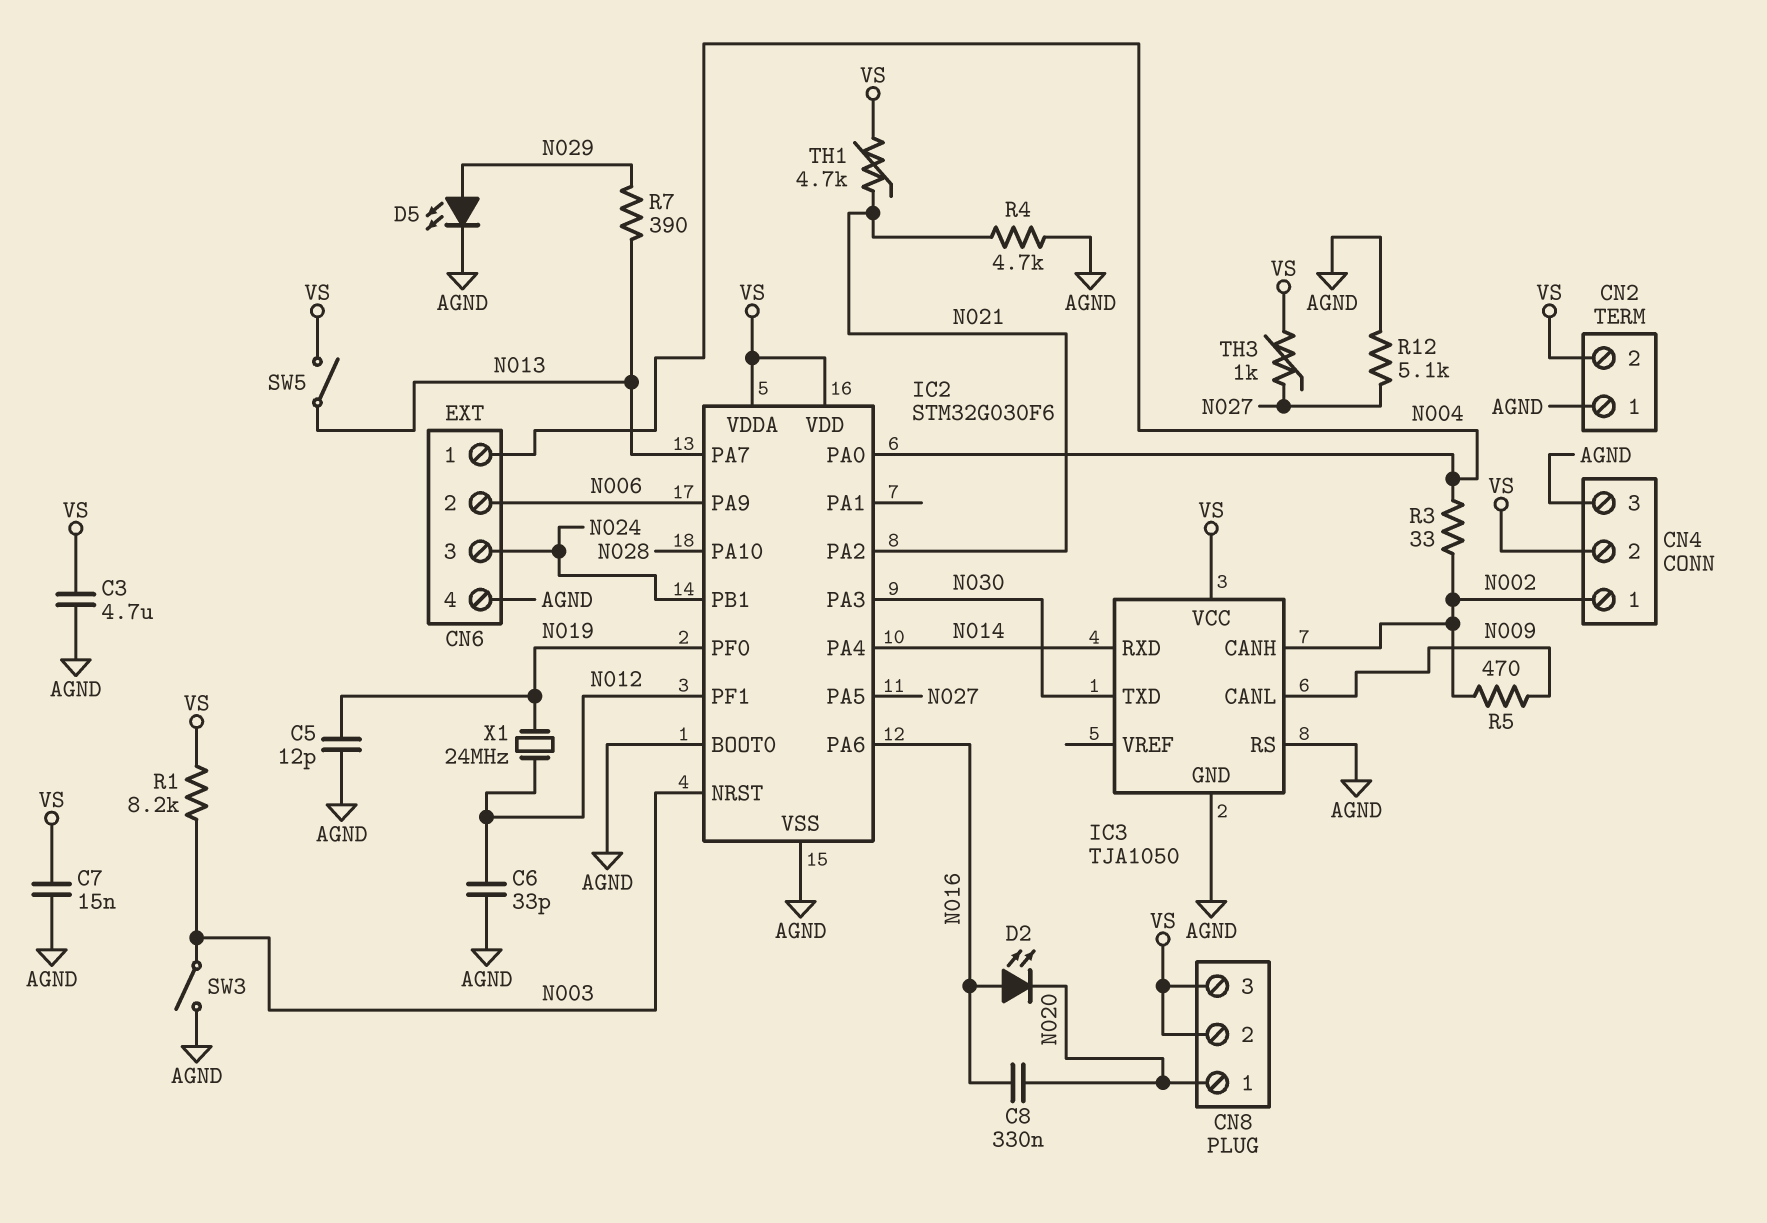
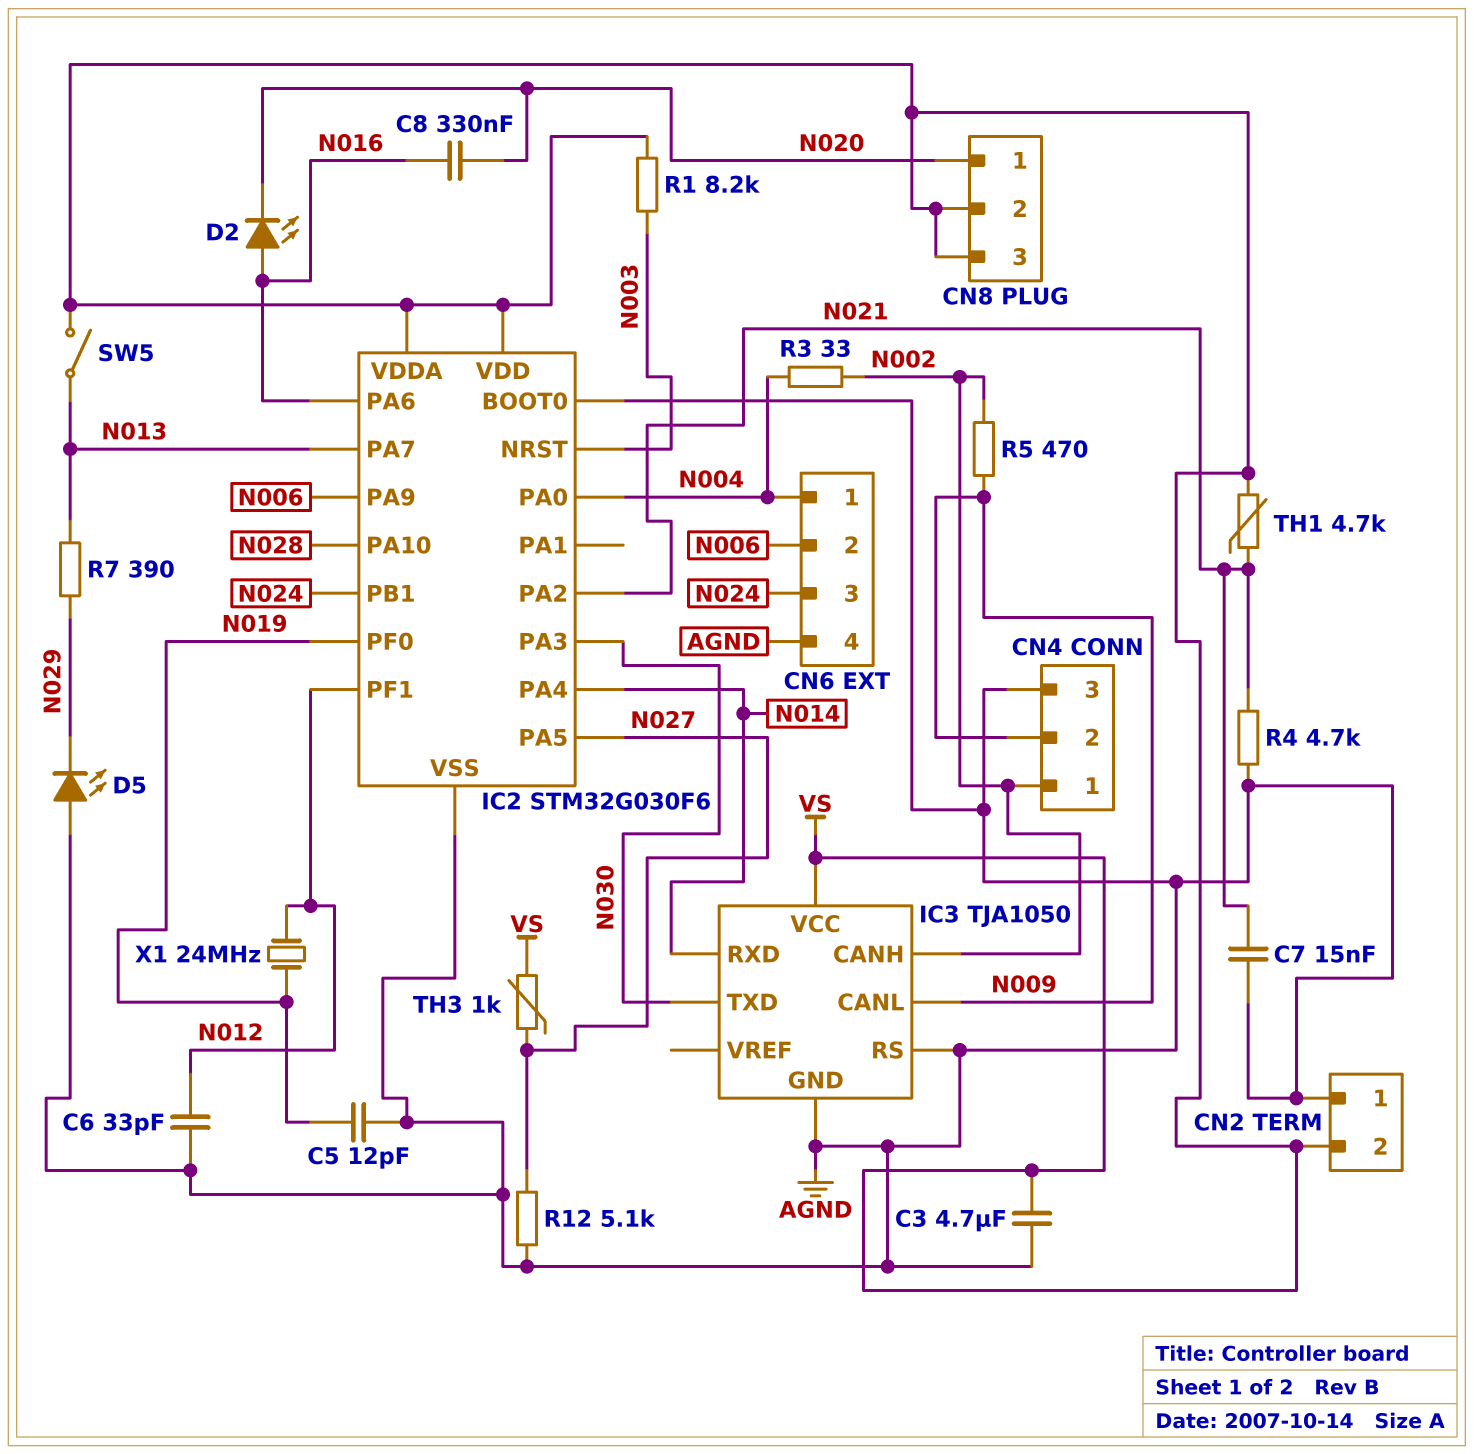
C7: 15nF (AGND, VS) -> 15nF (AGND, N021)
CN4 pin 2: VS -> N009
D5: LED (A N029, K AGND) -> LED (A AGND, K N029)
SW3: switch (AGND, N003) -> none

